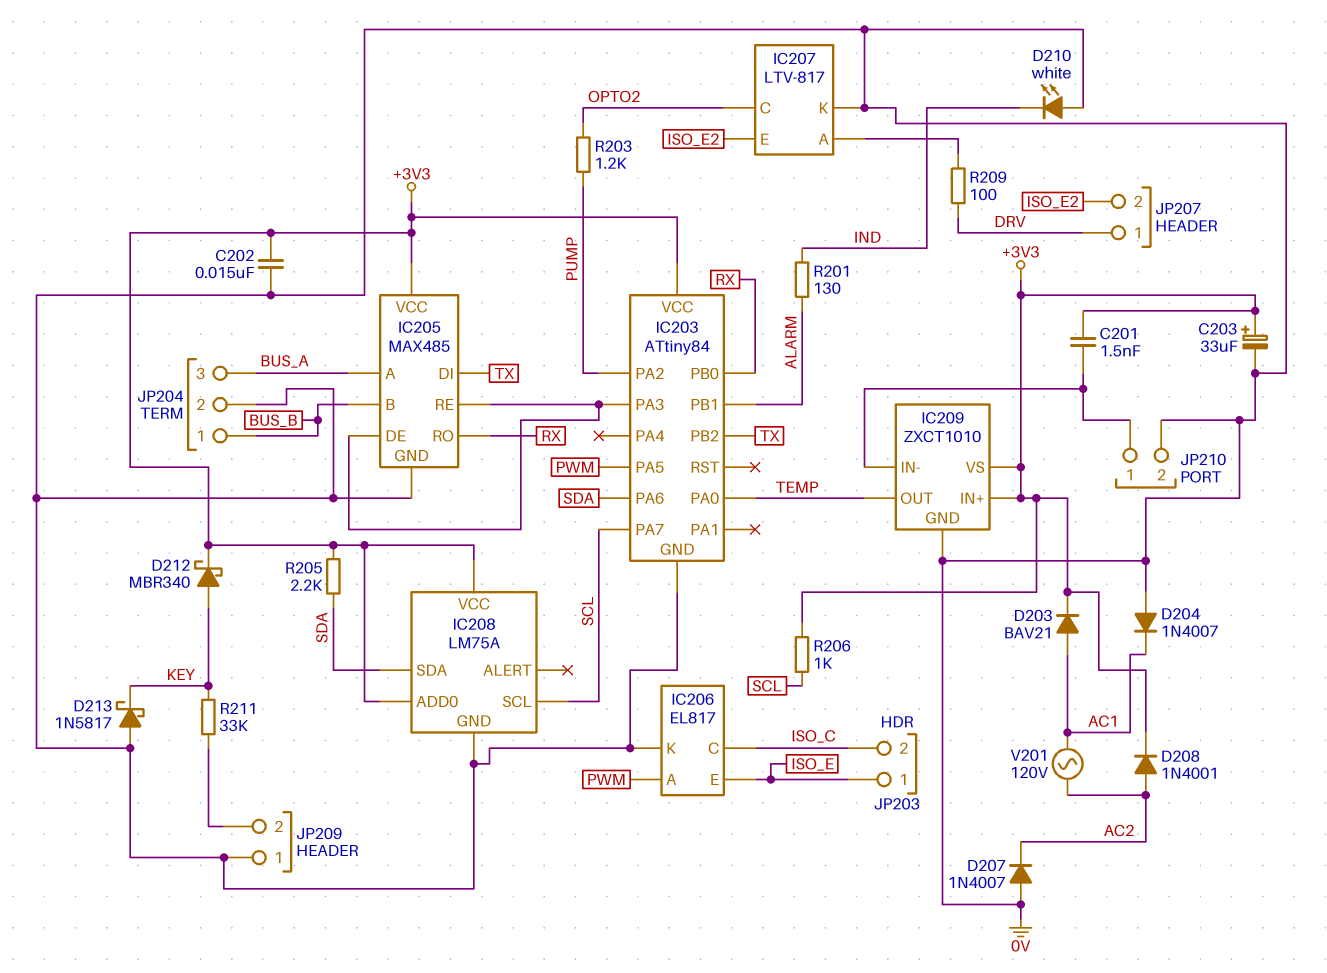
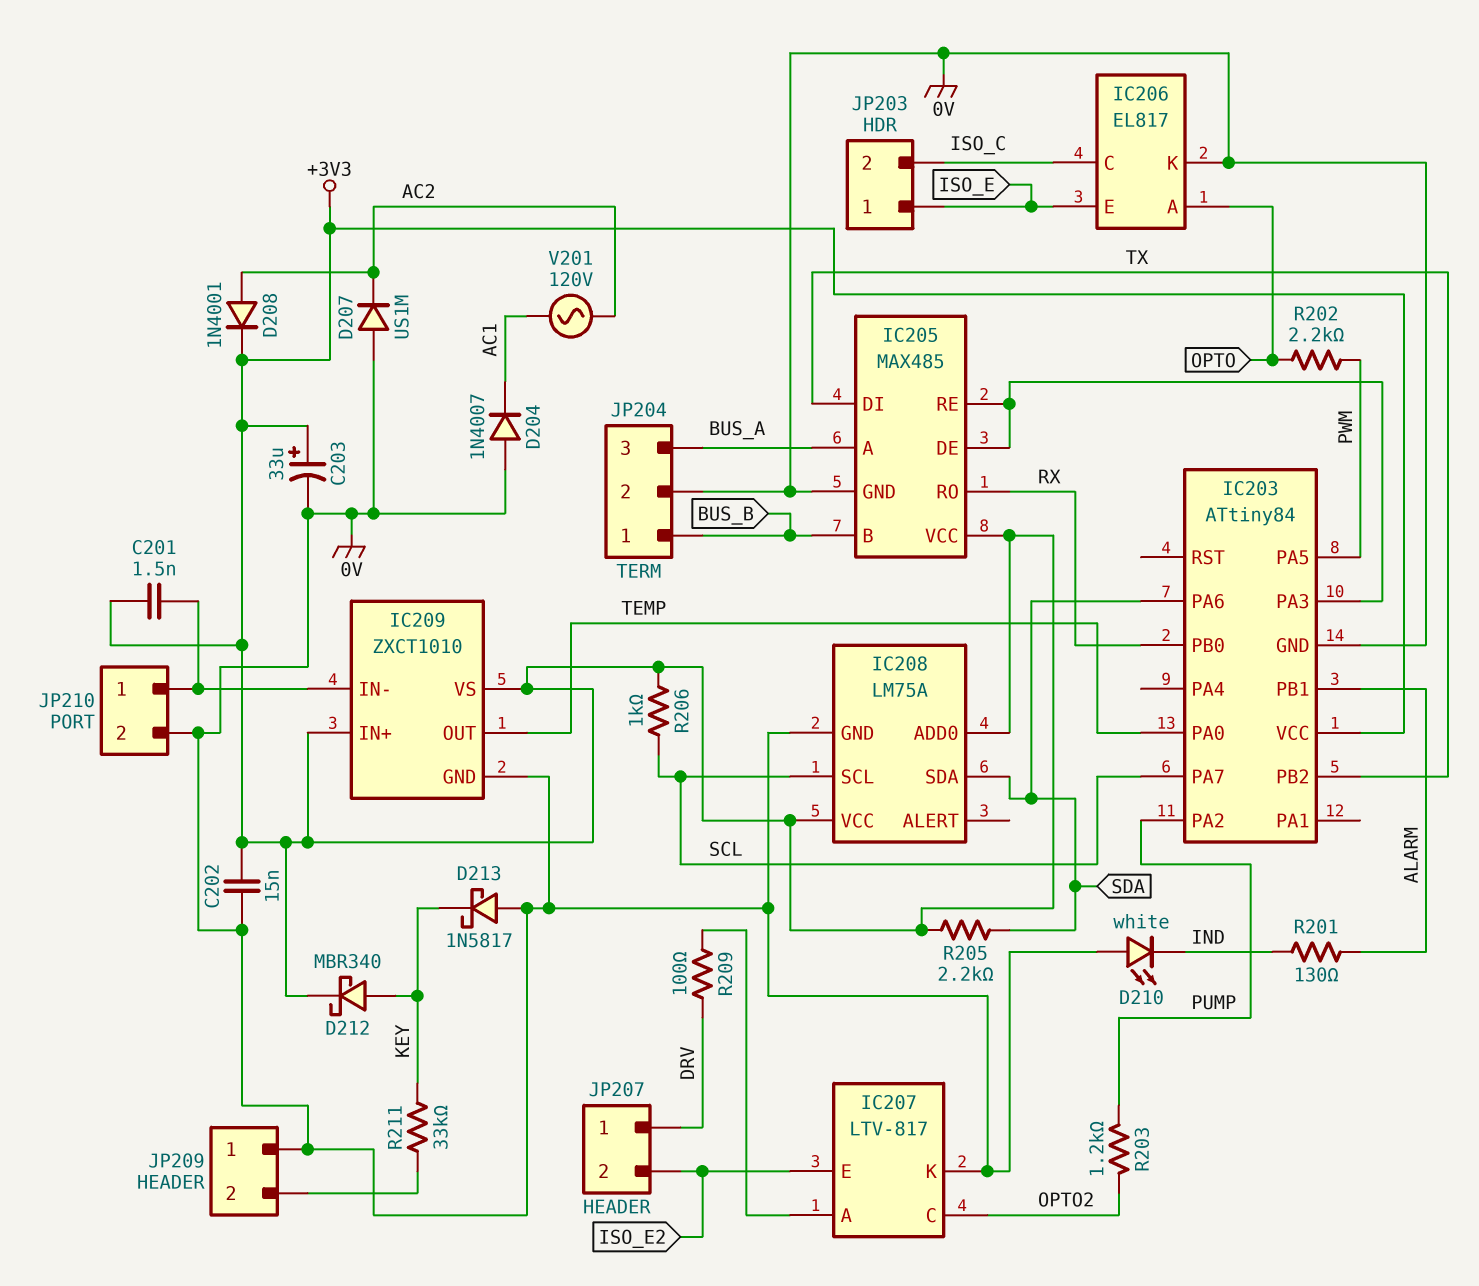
D203: diode BAV21 (A AC1, K +3V3) -> none
D207: diode 1N4007 (A 0V, K AC2) -> diode US1M (A 0V, K AC2)
IC206 pin A: PWM -> OPTO
R202: none -> 2.2k (OPTO, PWM)

